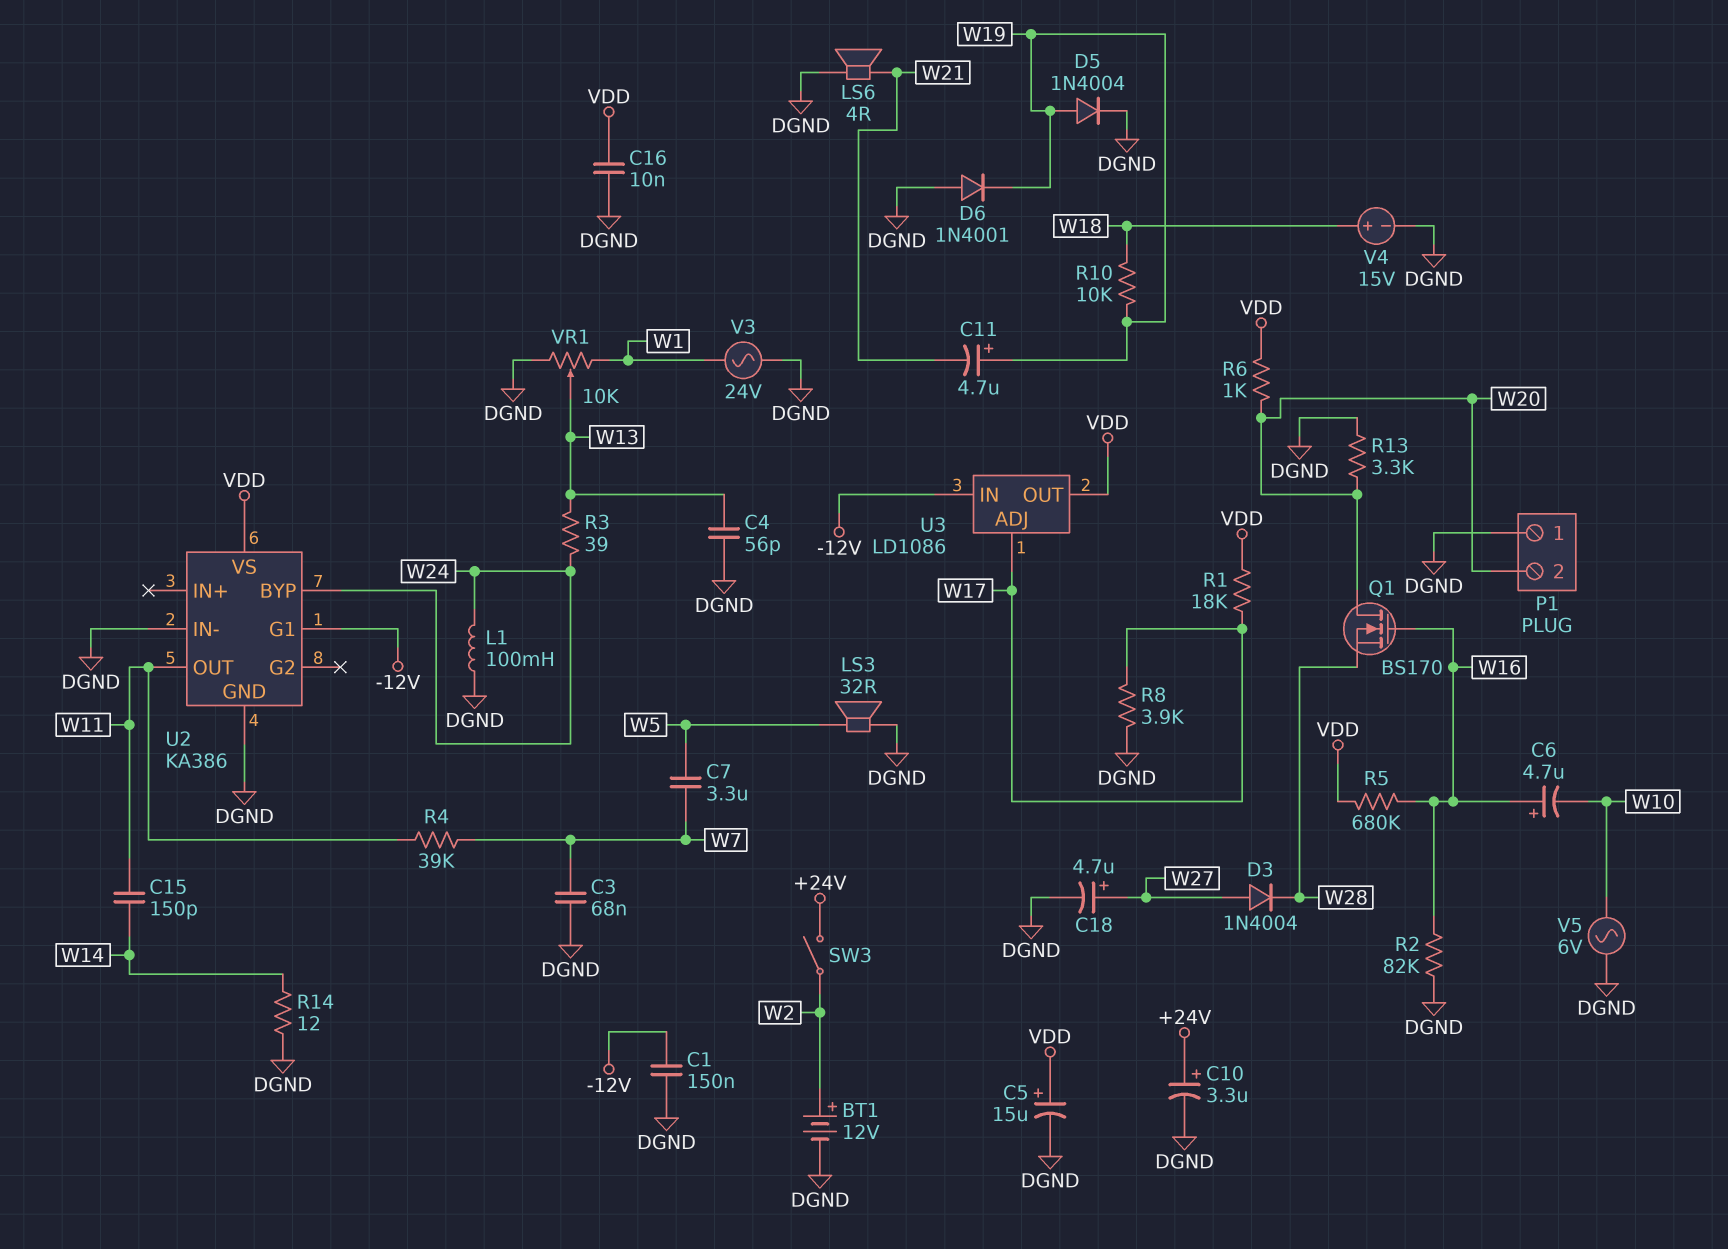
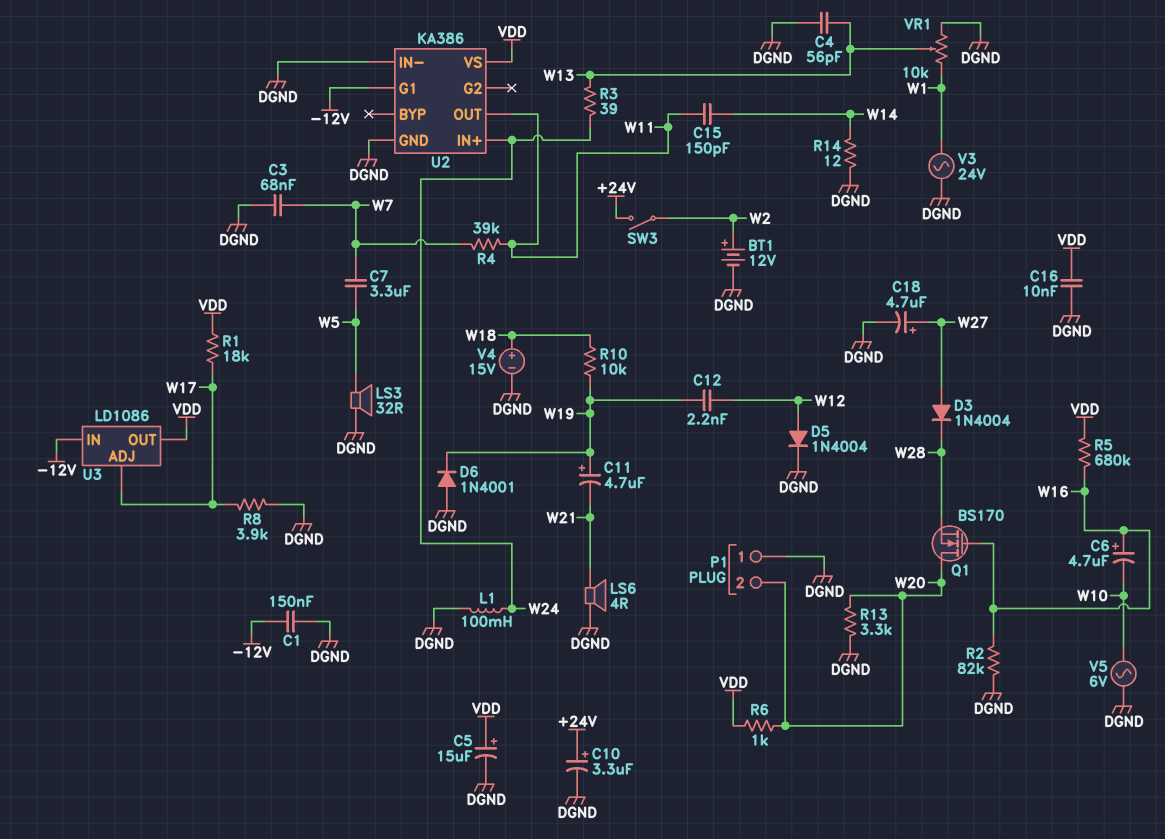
C12: none -> 2.2nF (W12, W19)
D5: diode 1N4004 (A W19, K DGND) -> diode 1N4004 (A W12, K DGND)
U2 pin BYP: W24 -> none
U2 pin IN+: none -> W24

